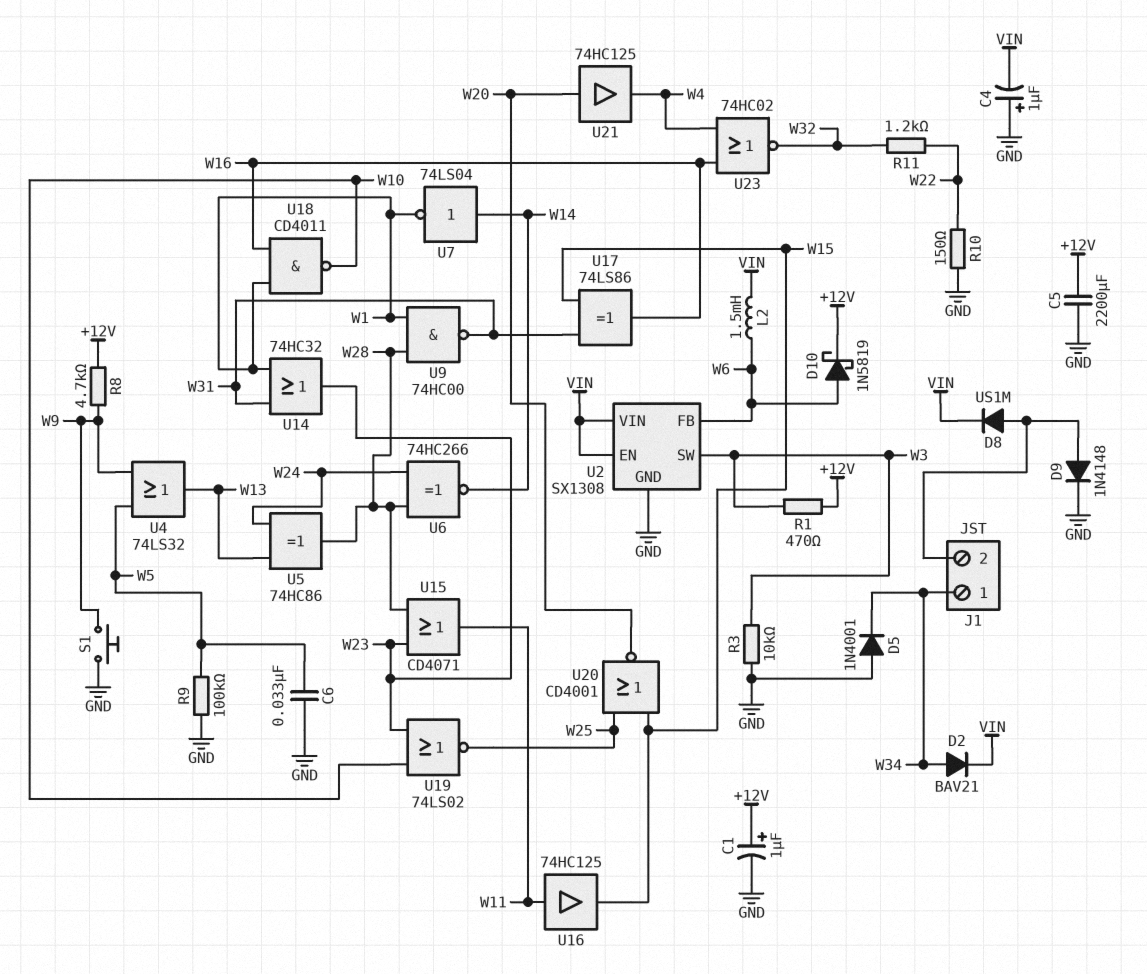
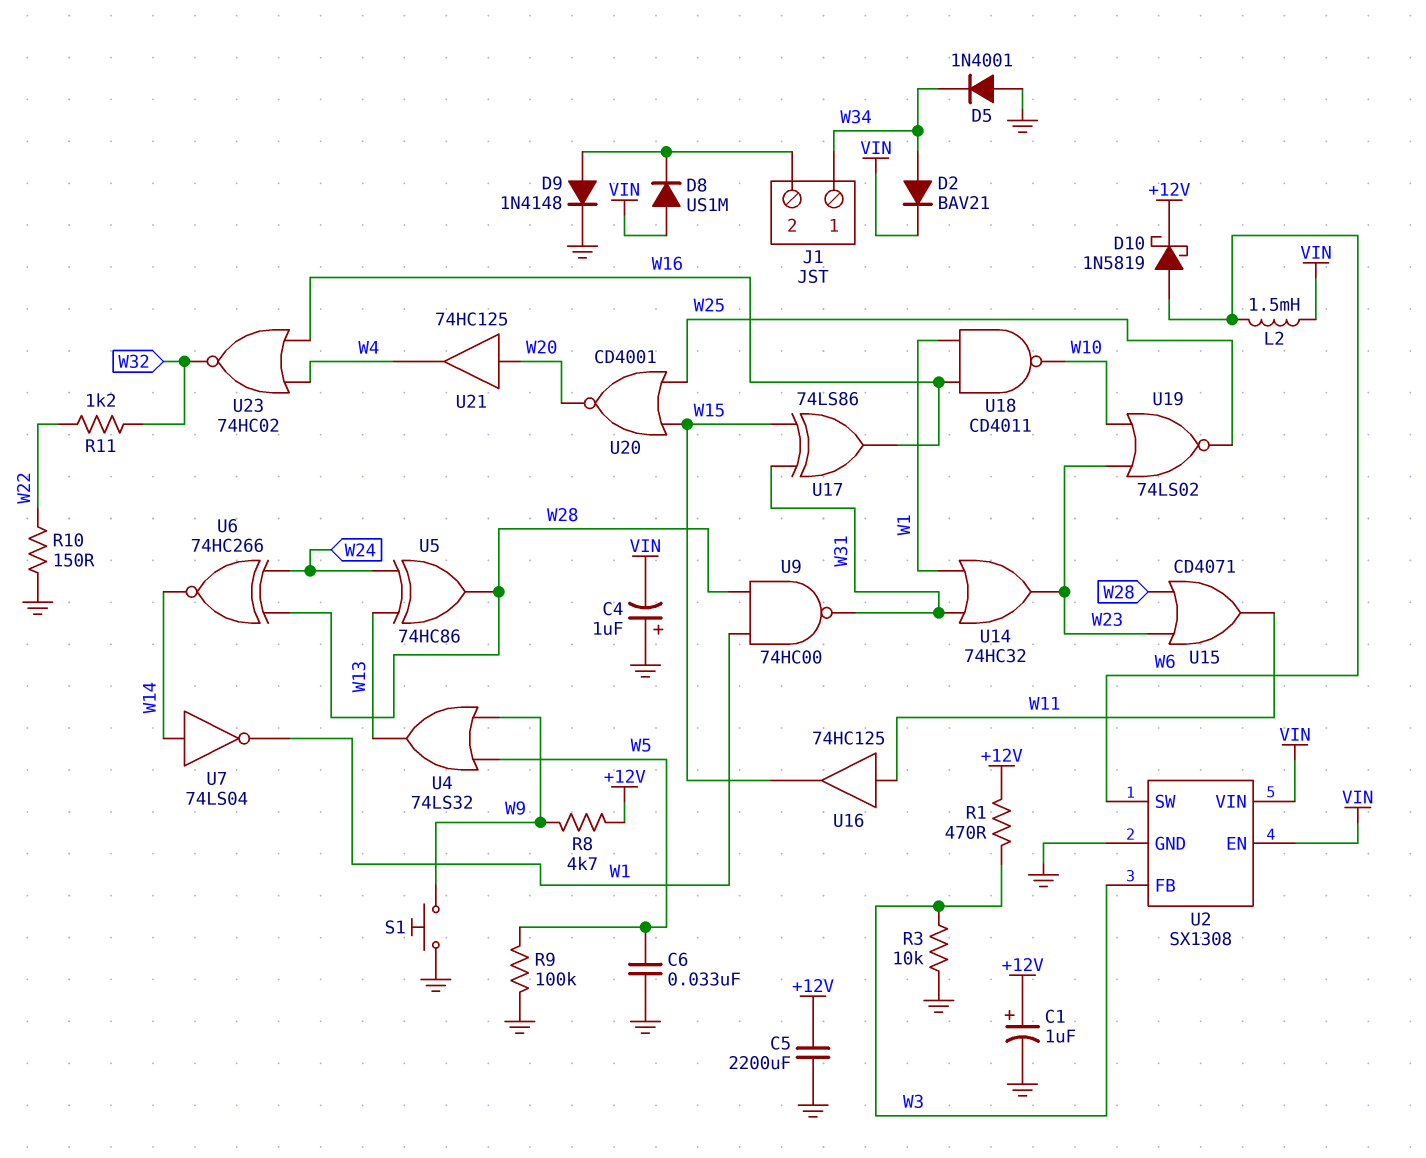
D8: diode US1M (A J1/2, K VIN) -> diode US1M (A VIN, K J1/2)
U2 pin FB: W6 -> W3
U2 pin SW: W3 -> W6

